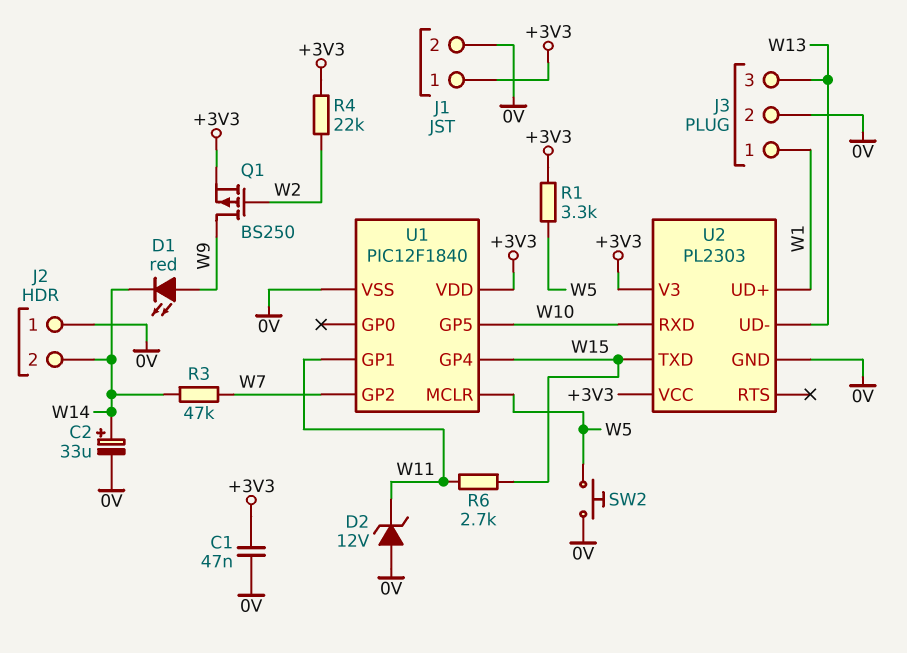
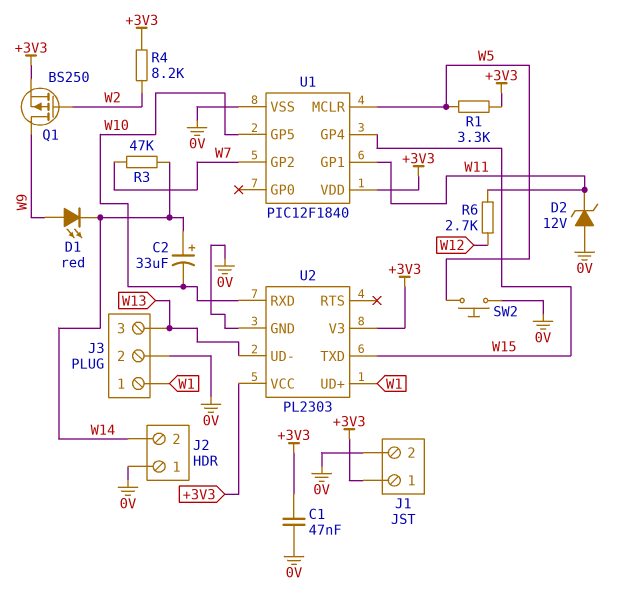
C2: 33uF (plus W14, minus 0V) -> 33uF (plus W14, minus W10)
R4: 22k (+3V3, W2) -> 8.2k (+3V3, W2)
R6: 2.7k (W11, W15) -> 2.7k (W11, W12)

